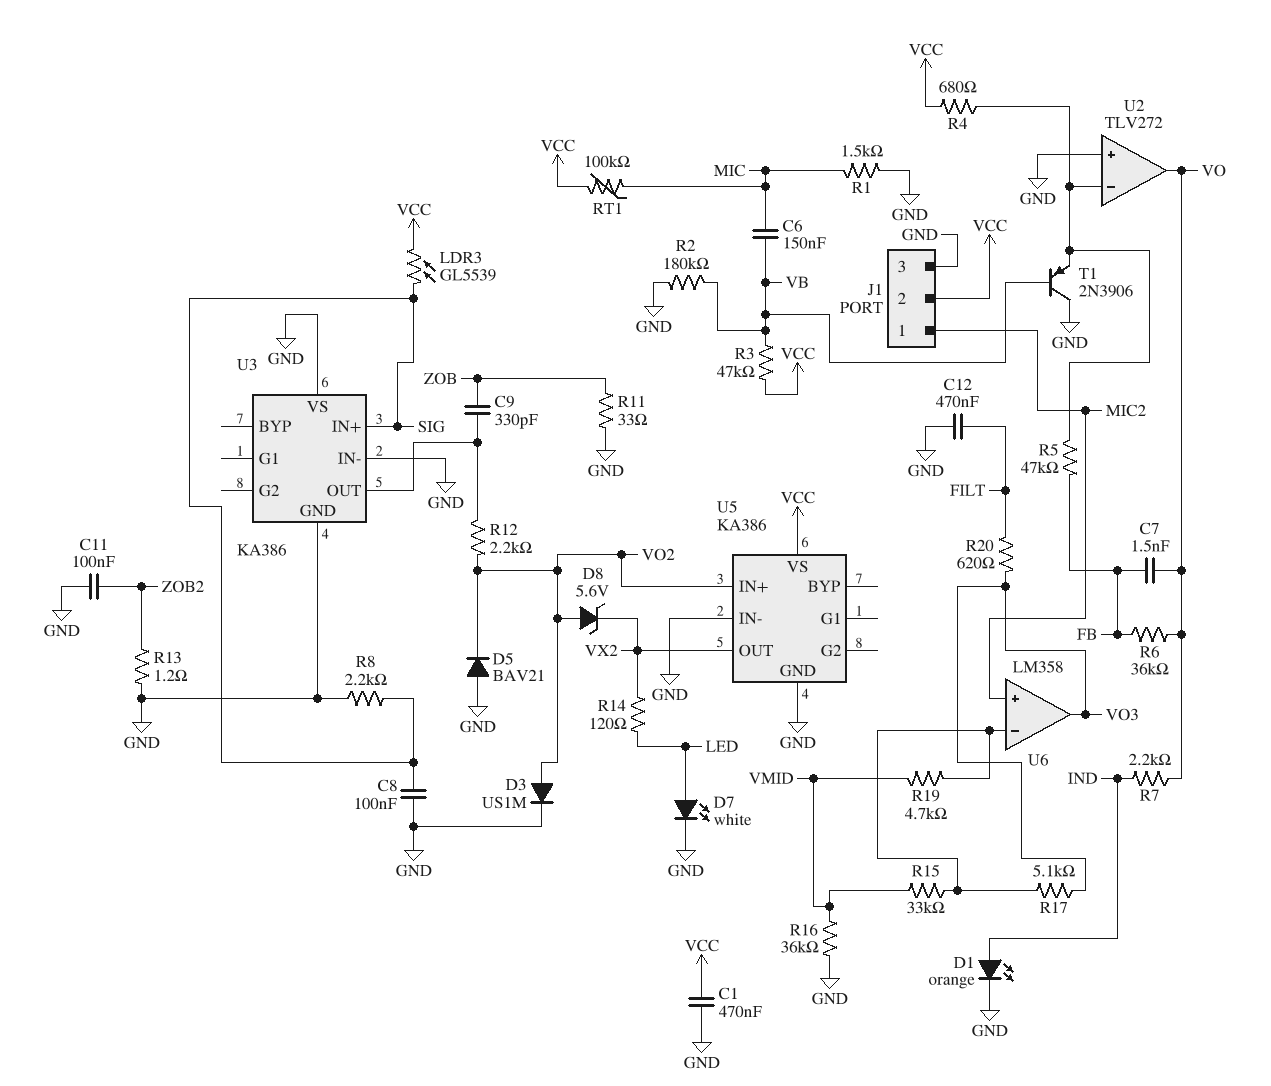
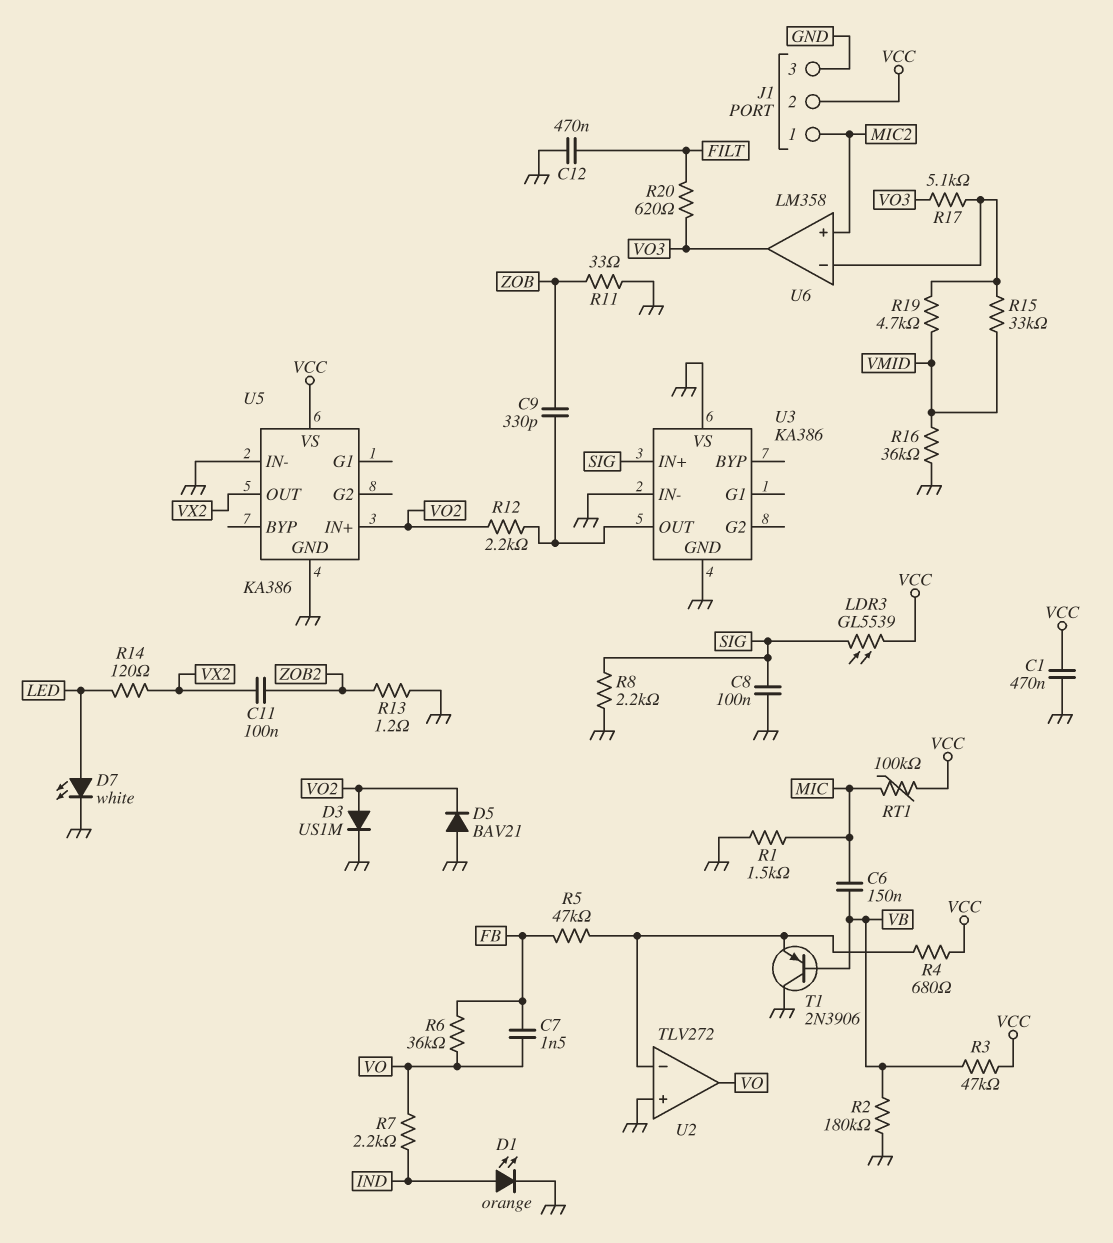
C11: 100nF (GND, ZOB2) -> 100nF (VX2, ZOB2)
D8: zener 5.6V (A VO2, K VX2) -> none

